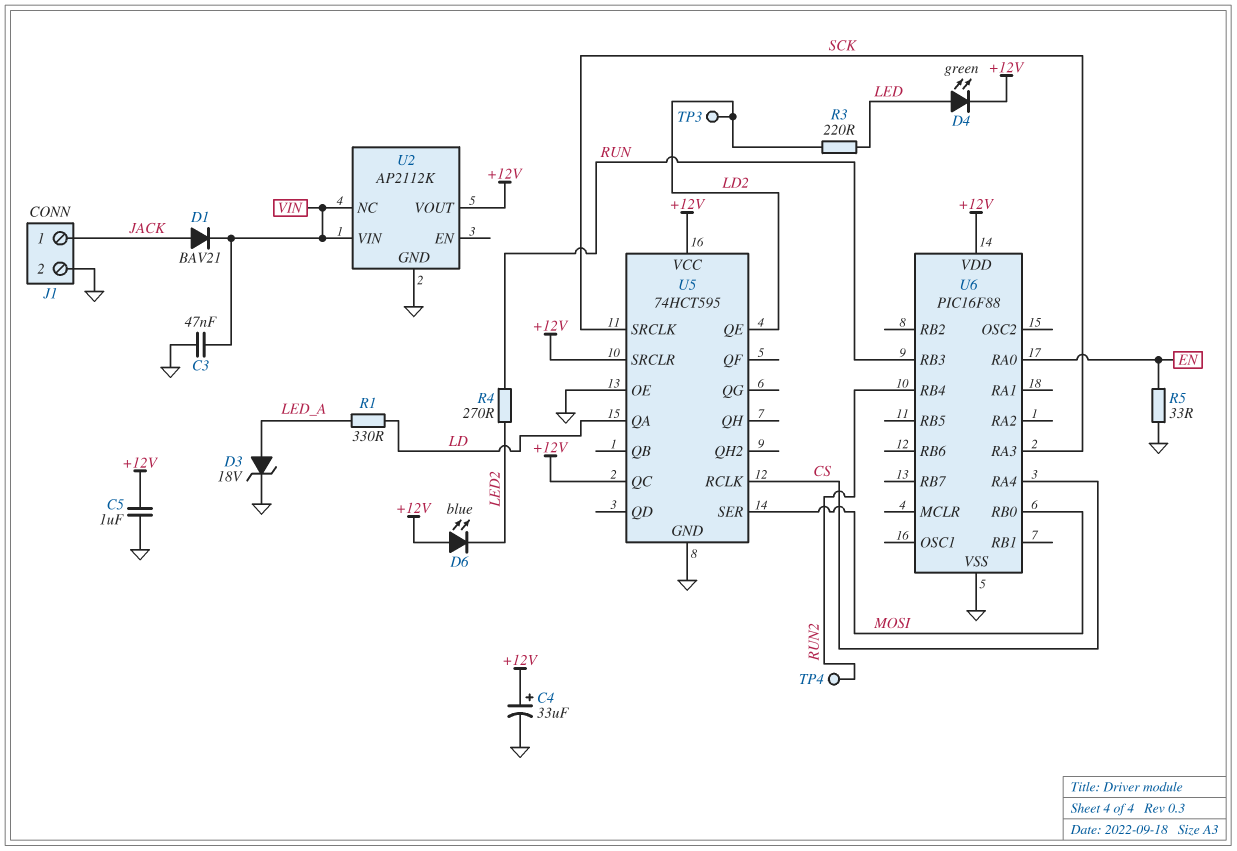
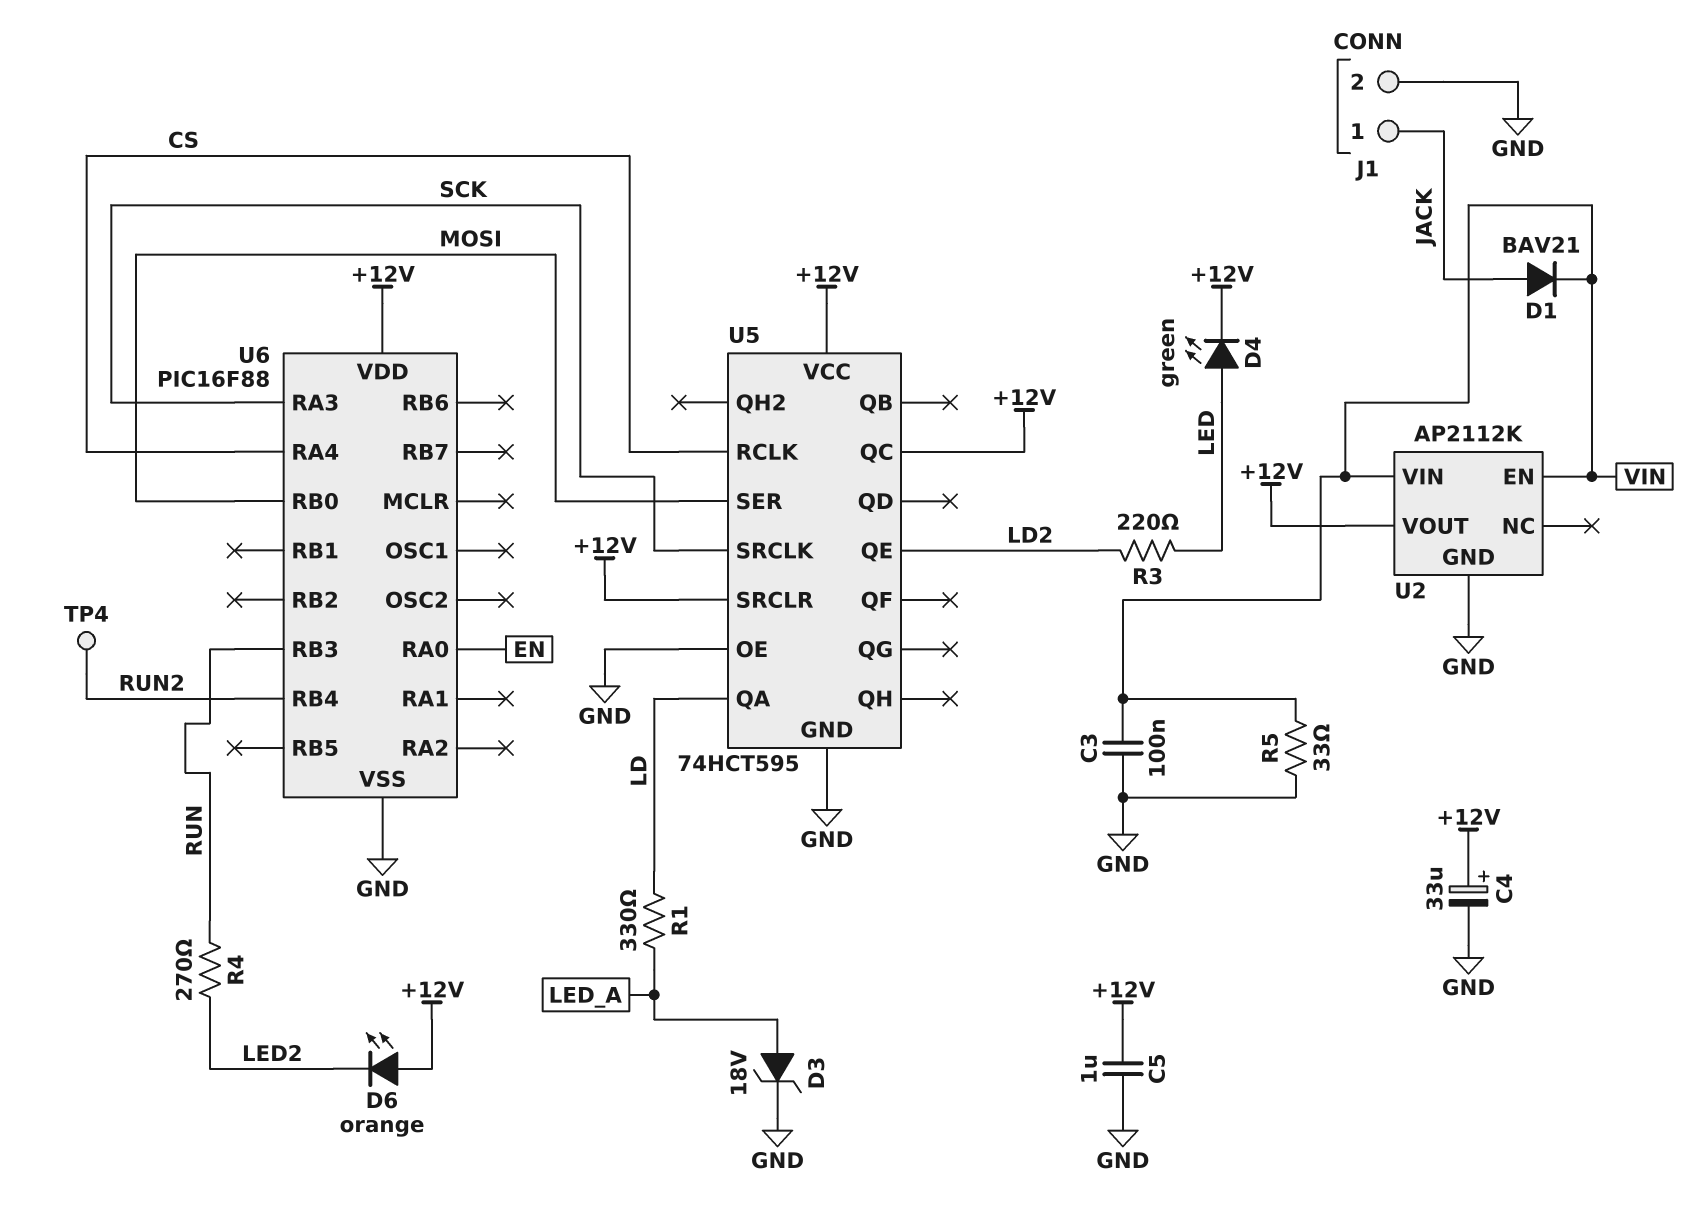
C3: 47nF (GND, VIN) -> 100nF (GND, VIN)
D6: LED blue (A +12V, K LED2) -> LED orange (A +12V, K LED2)
R5: 33 (EN, GND) -> 33 (GND, VIN)
TP3: test point (LD2) -> none
U2 pin EN: none -> VIN
U2 pin NC: VIN -> none

